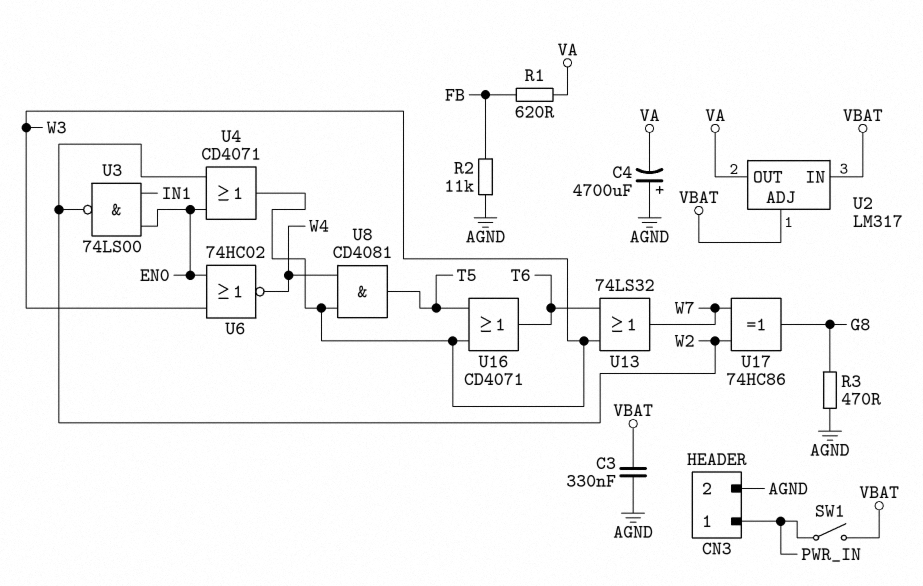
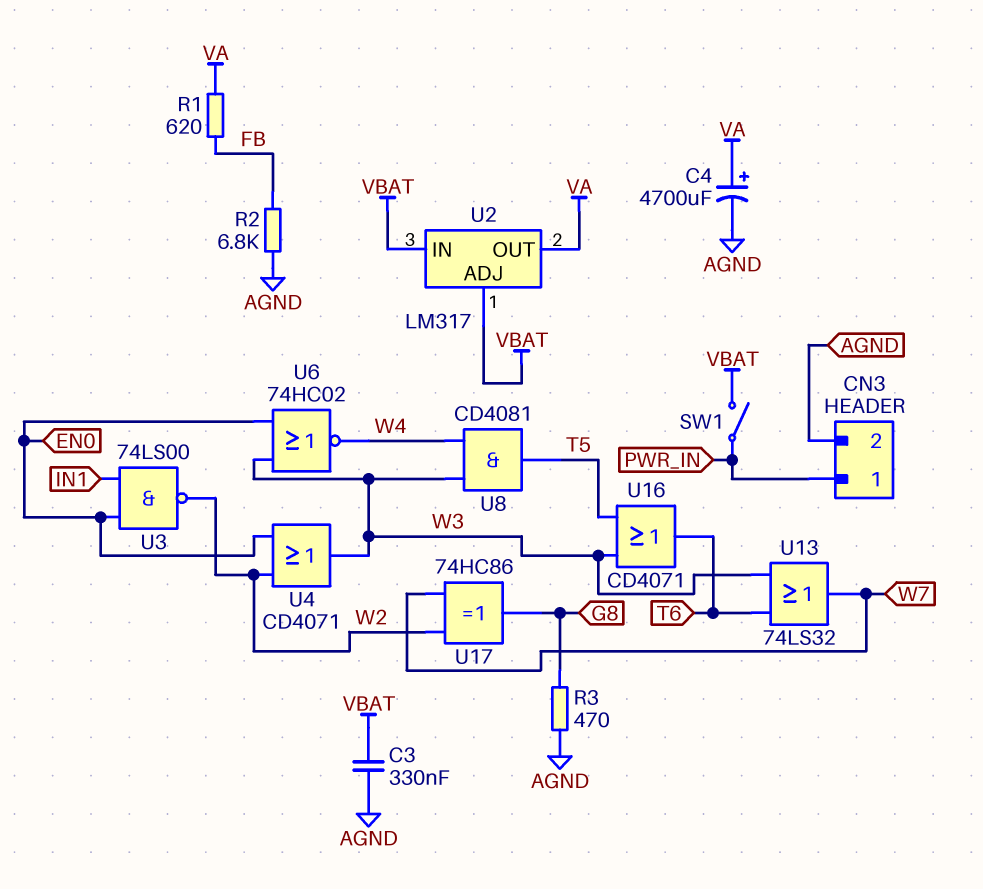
C4: 4700uF (plus AGND, minus VA) -> 4700uF (plus VA, minus AGND)
R2: 11k (AGND, FB) -> 6.8k (AGND, FB)

